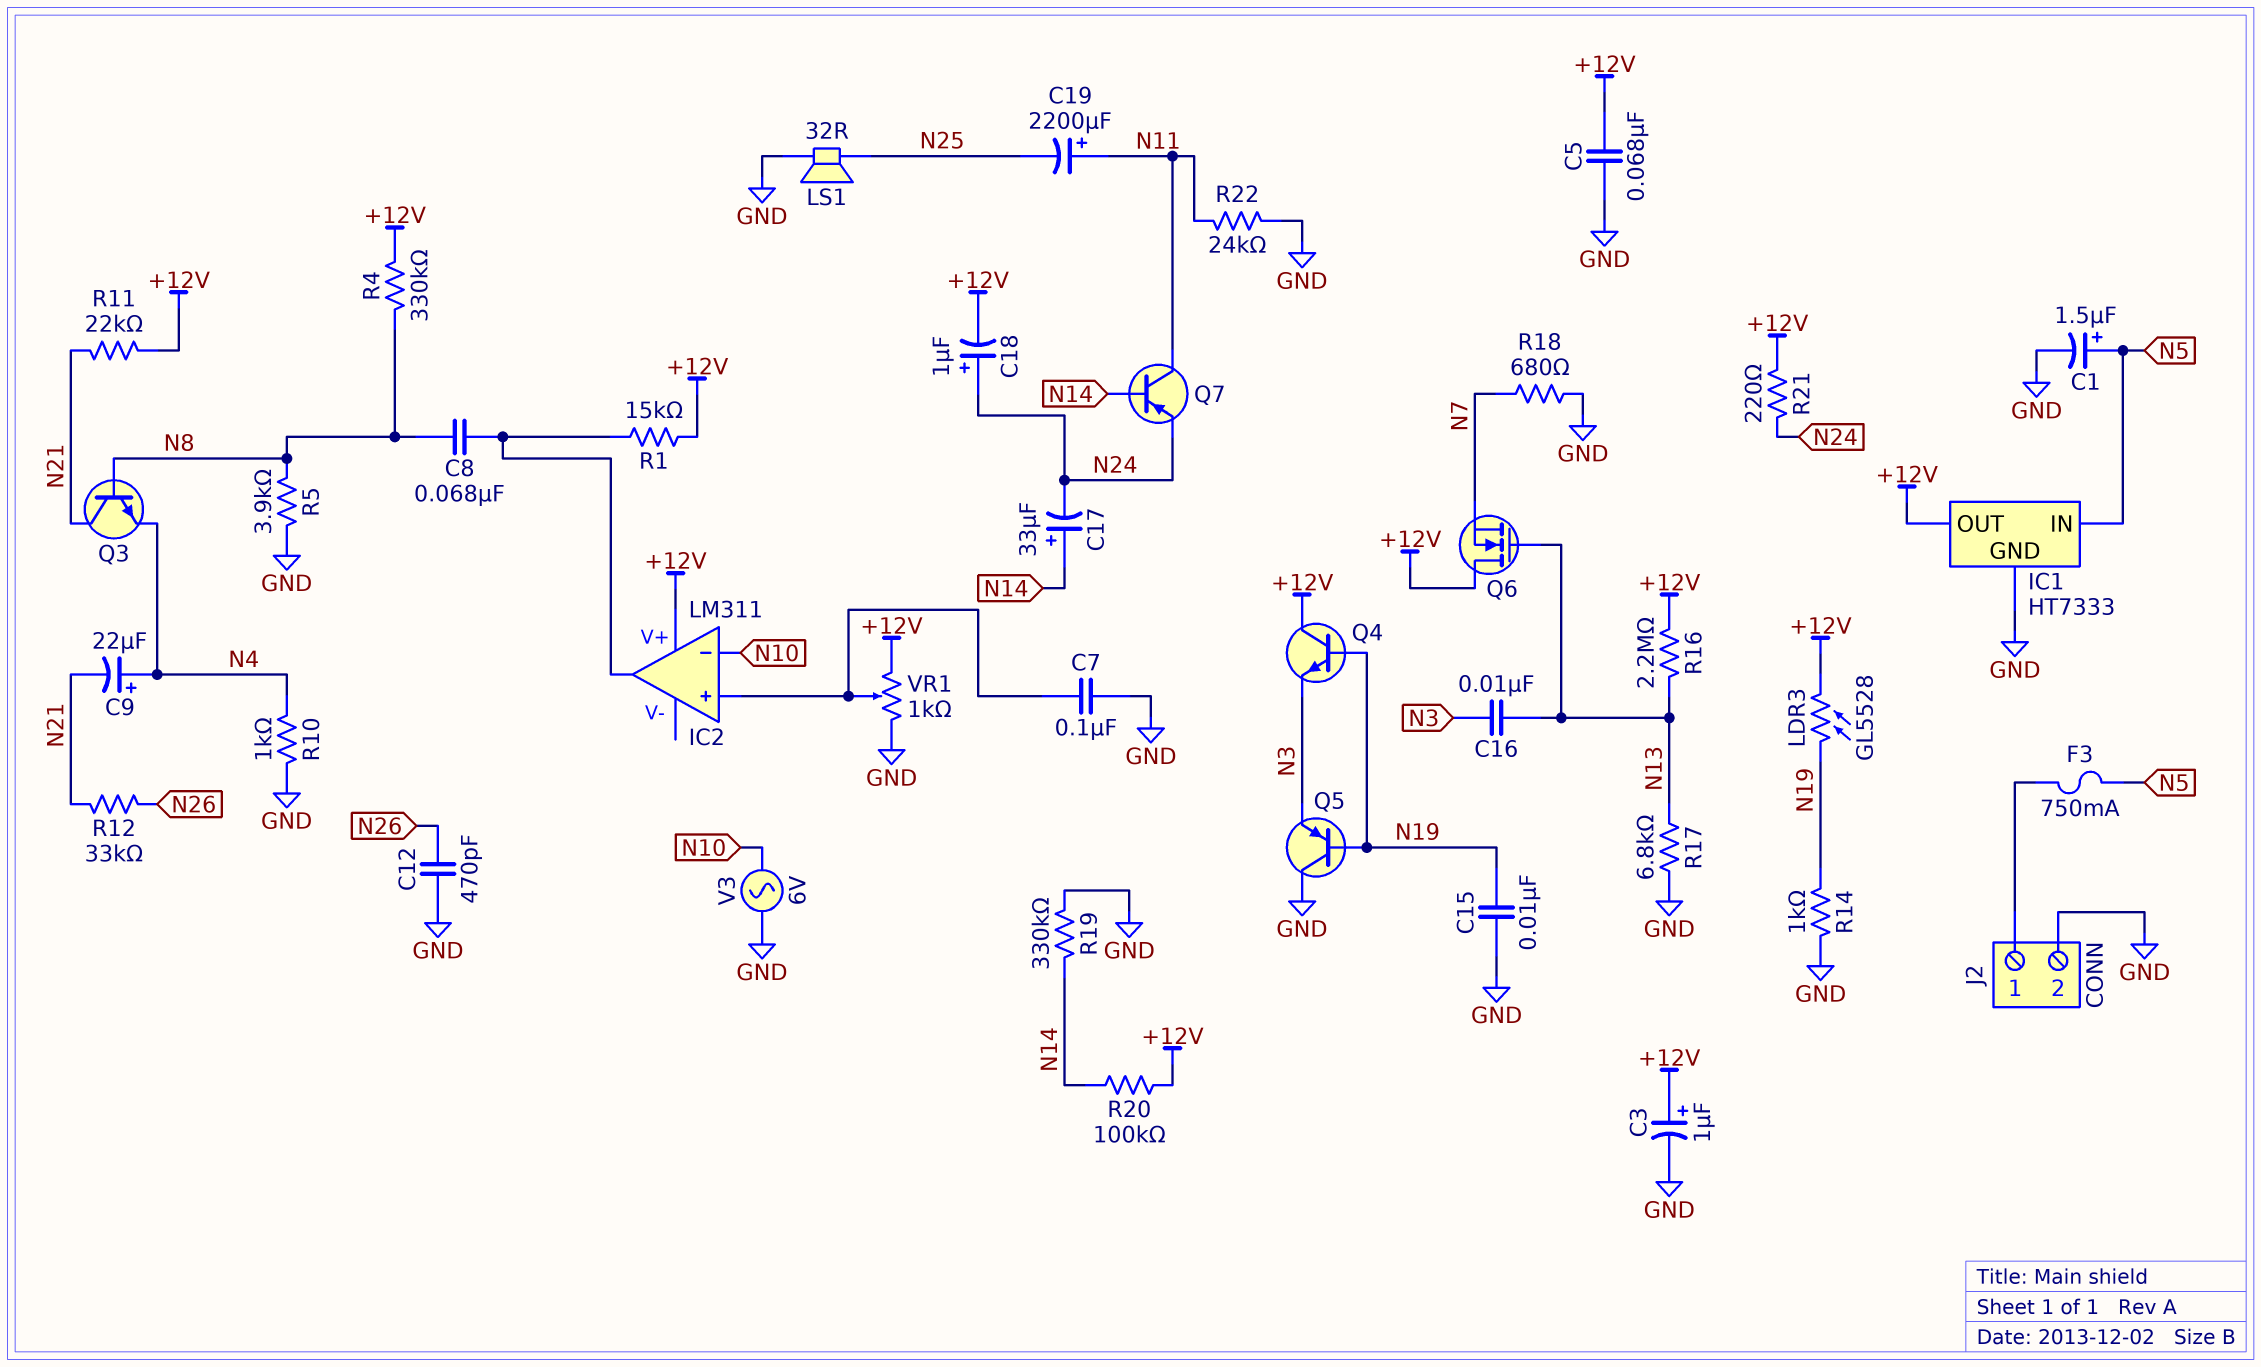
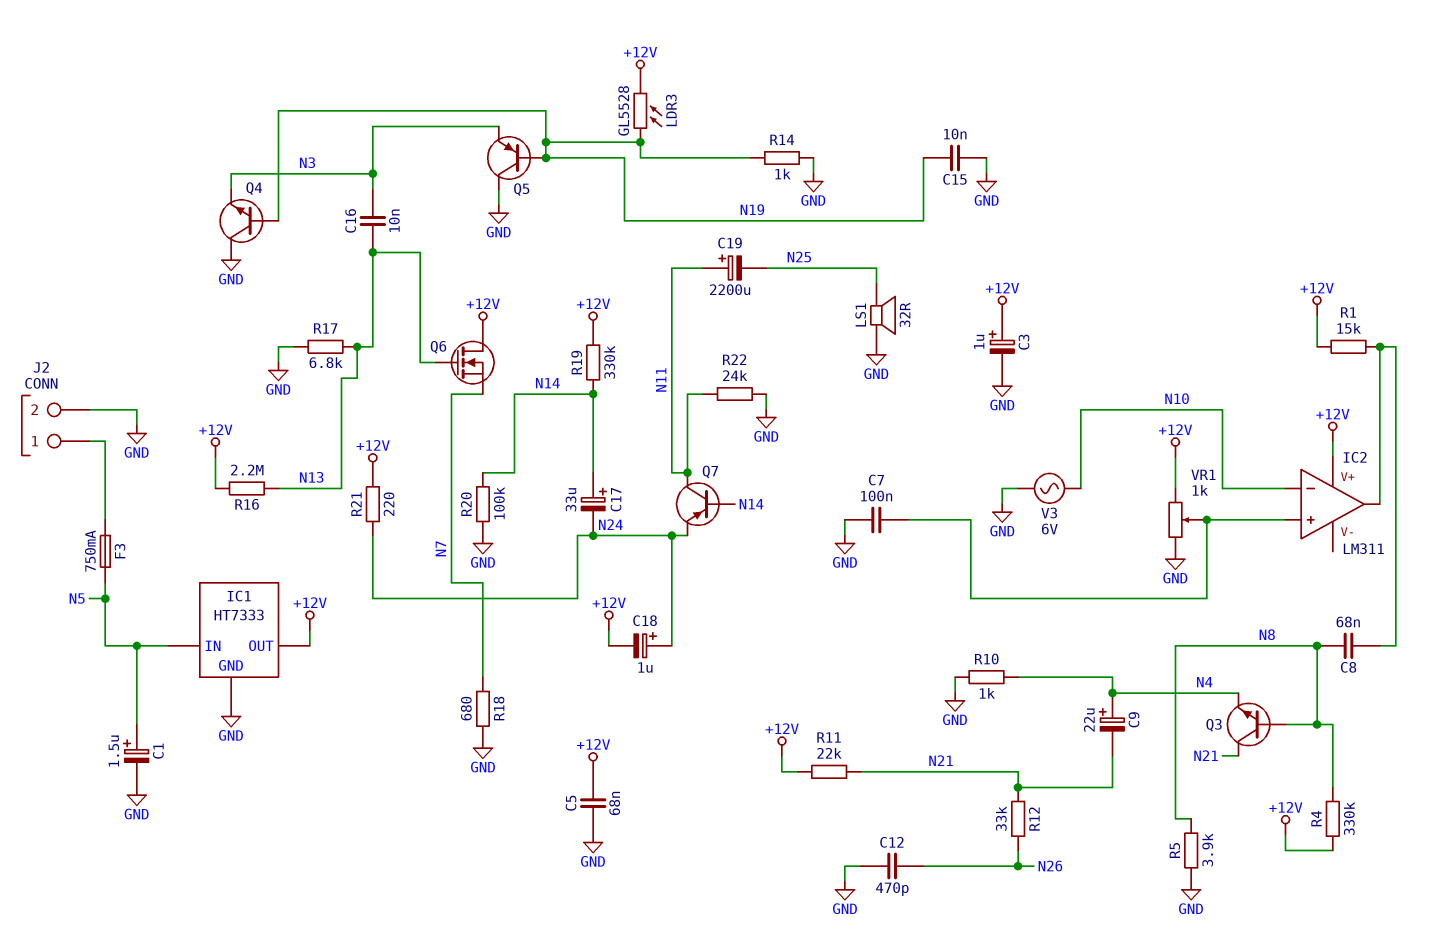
Q4: NPN (B N19, C +12V, E N3) -> NPN (B N19, C GND, E N3)
R19: 330k (GND, N14) -> 330k (+12V, N14)
R20: 100k (+12V, N14) -> 100k (GND, N14)

